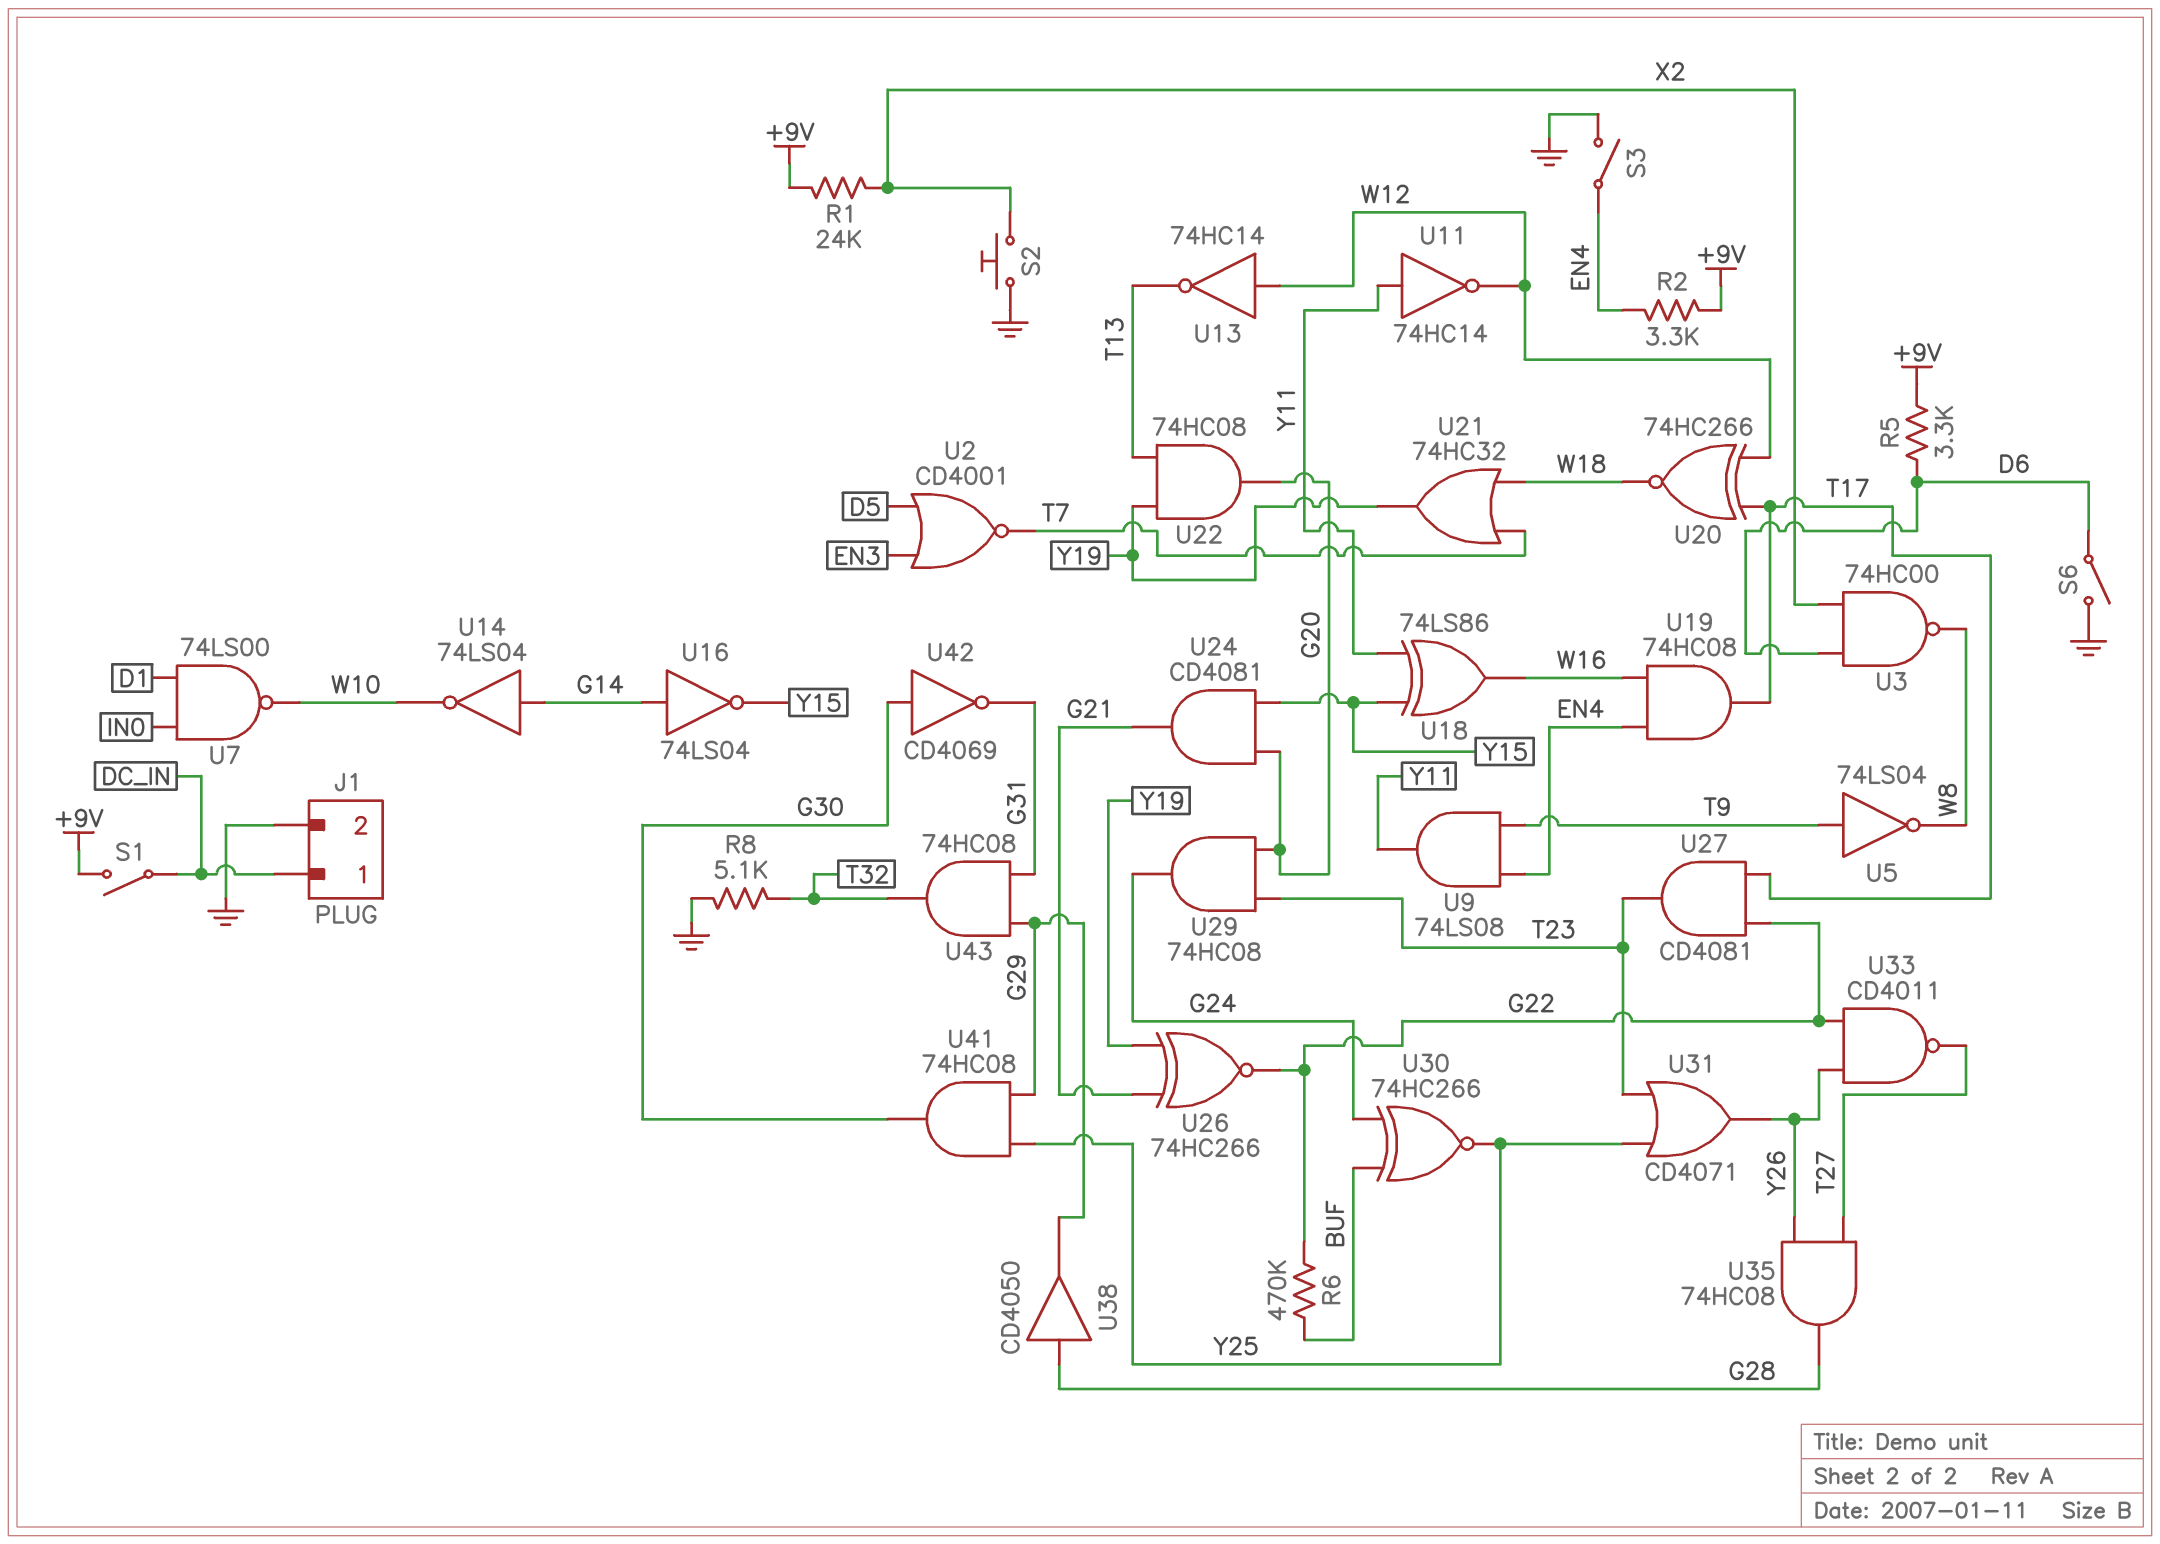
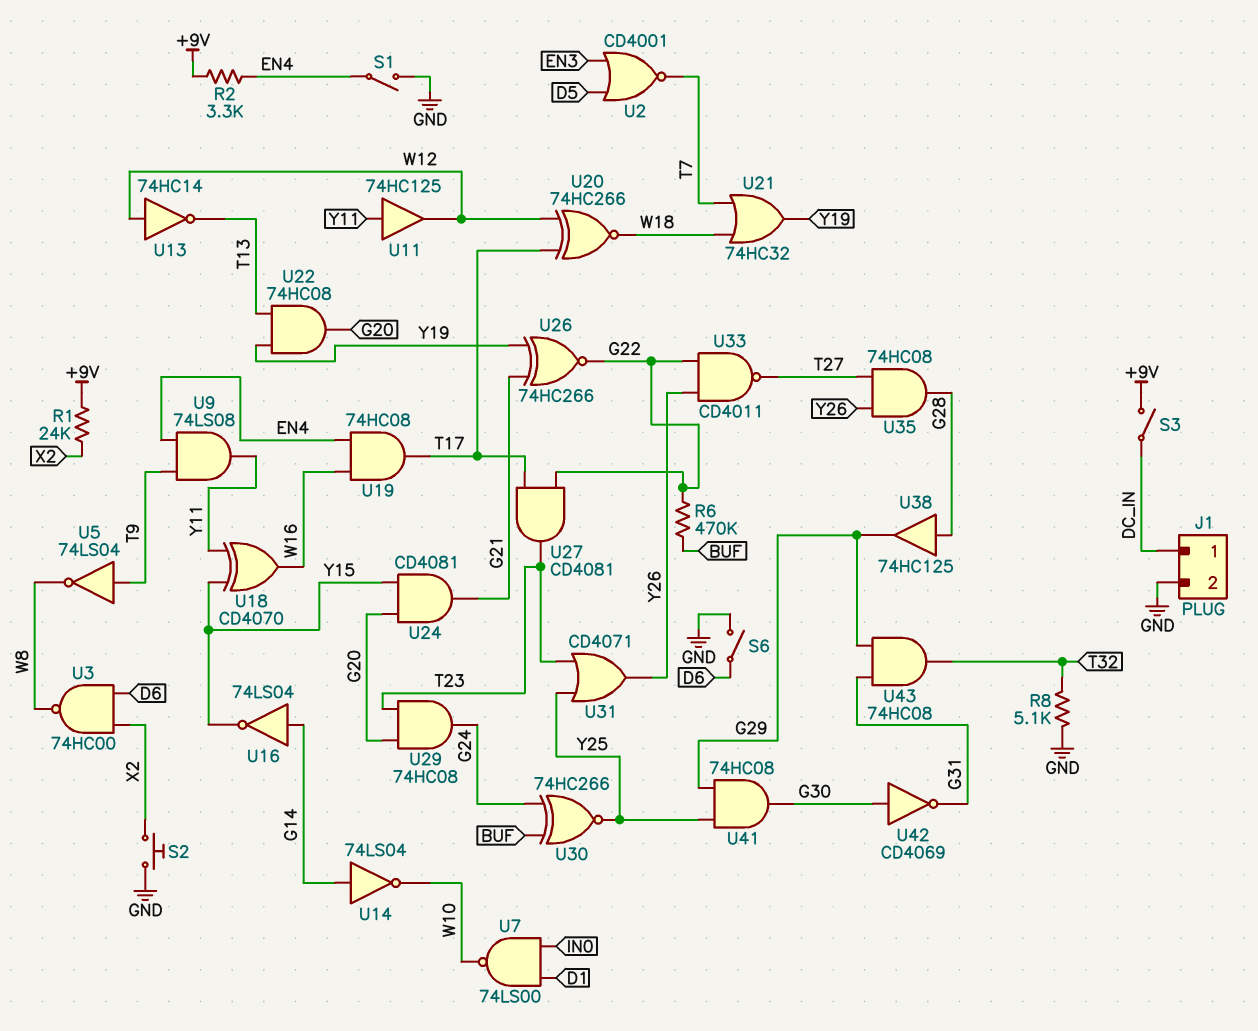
R5: 3.3k (+9V, D6) -> none
S1: switch (+9V, DC_IN) -> switch (EN4, GND)
S3: switch (EN4, GND) -> switch (+9V, DC_IN)
U11: NOT 74HC14 (in Y11, out W12) -> buffer 74HC125 (in Y11, out W12)
U18: XOR 74LS86 (in Y11, in Y15, out W16) -> XOR CD4070 (in Y11, in Y15, out W16)
U38: buffer CD4050 (in G28, out G29) -> buffer 74HC125 (in G28, out G29)

